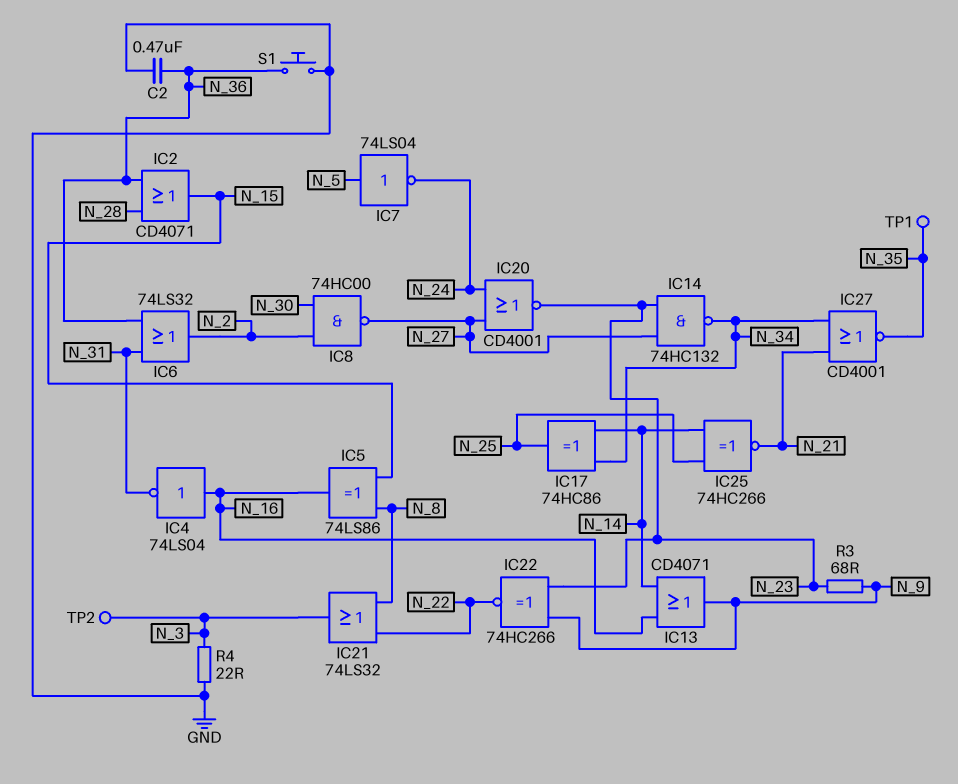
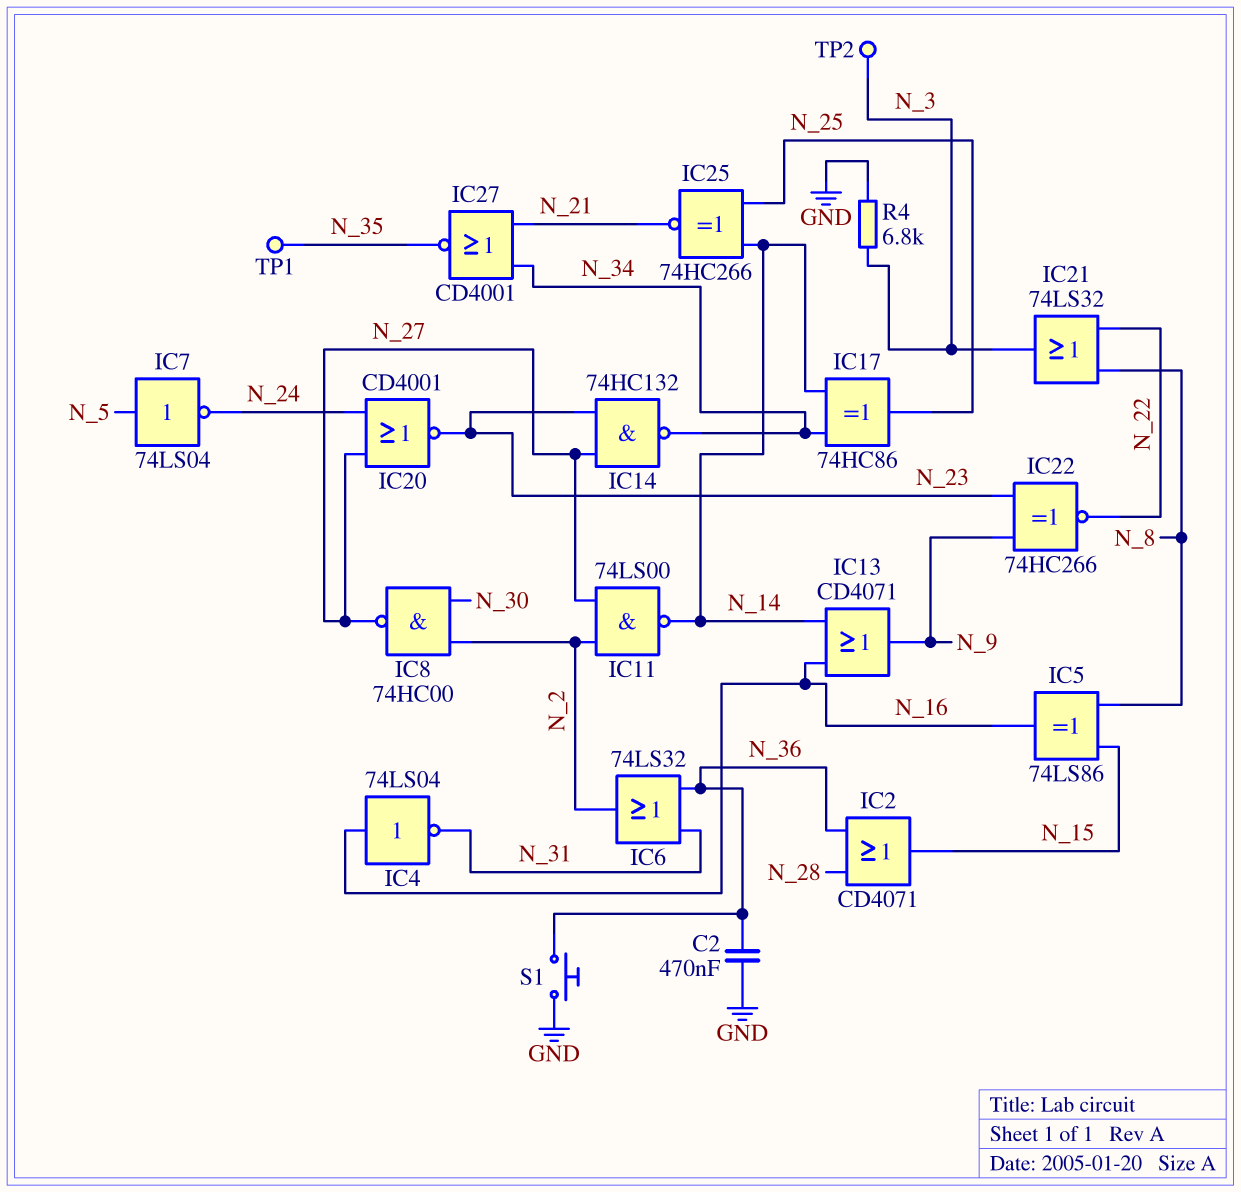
IC11: none -> NAND 74LS00 (in N_2, in N_27, out N_14)
R3: 68 (N_9, N_23) -> none
R4: 22 (GND, N_3) -> 6.8k (GND, N_3)

